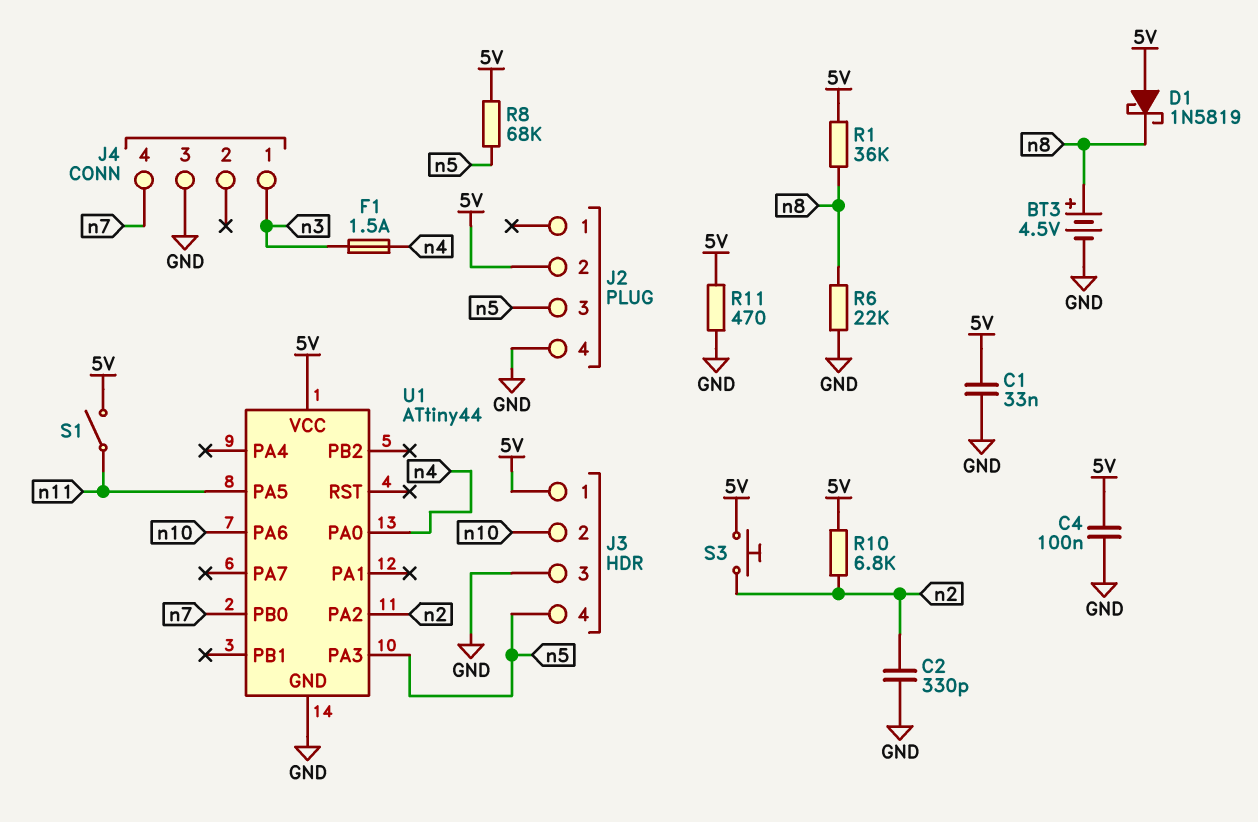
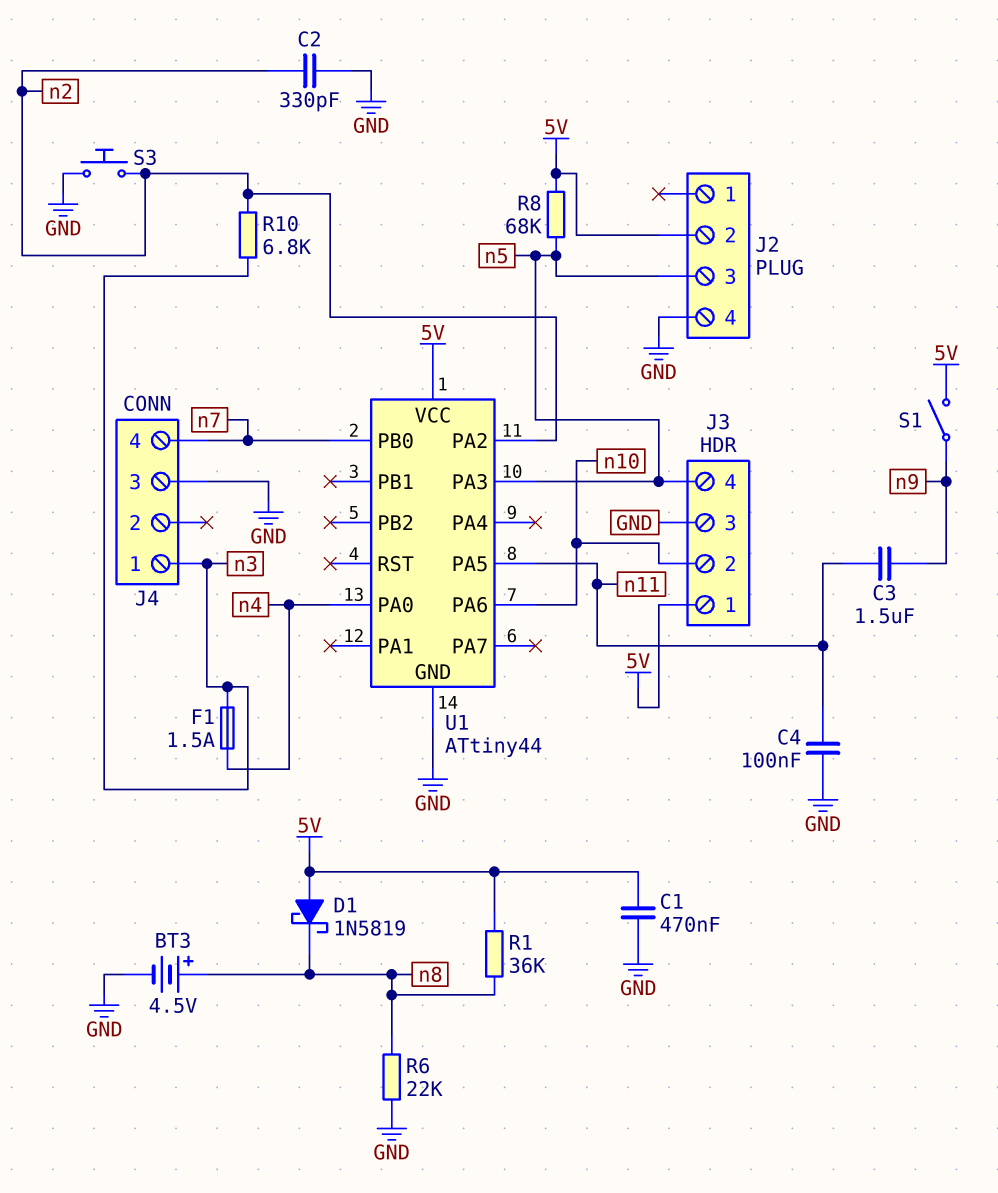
C1: 33nF (5V, GND) -> 470nF (5V, GND)
C3: none -> 1.5uF (n9, n11)
C4: 100nF (5V, GND) -> 100nF (GND, n11)
R10: 6.8k (5V, n2) -> 6.8k (n2, n3)
R11: 470 (5V, GND) -> none
S1: switch (5V, n11) -> switch (5V, n9)
S3: button (5V, n2) -> button (GND, n2)

